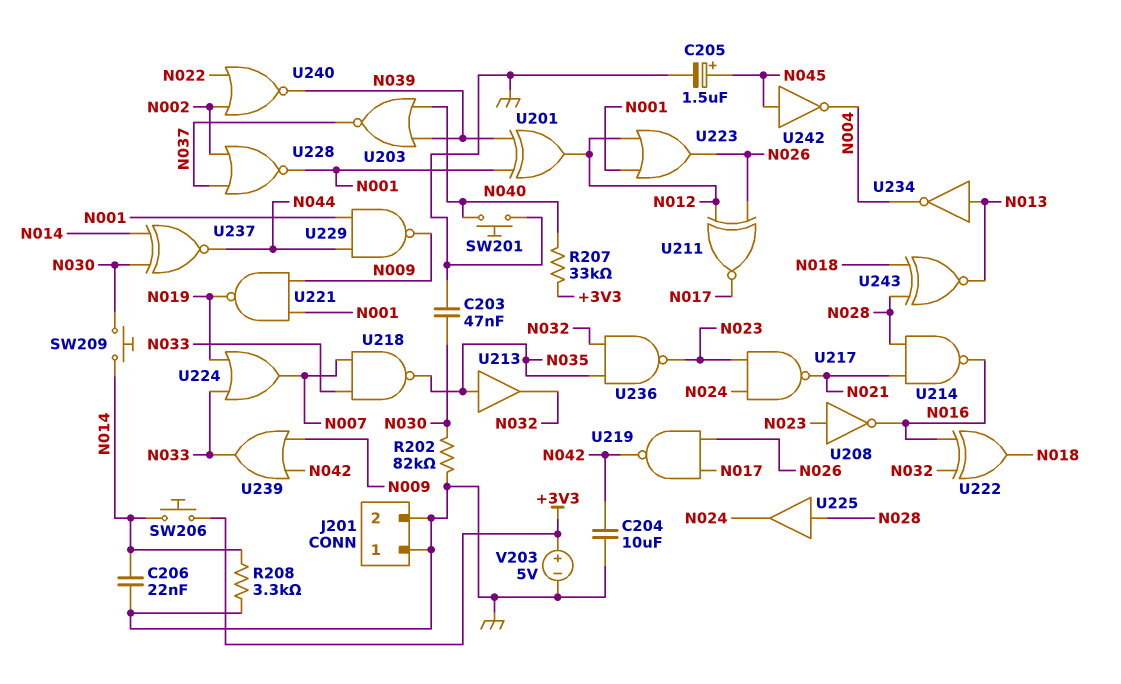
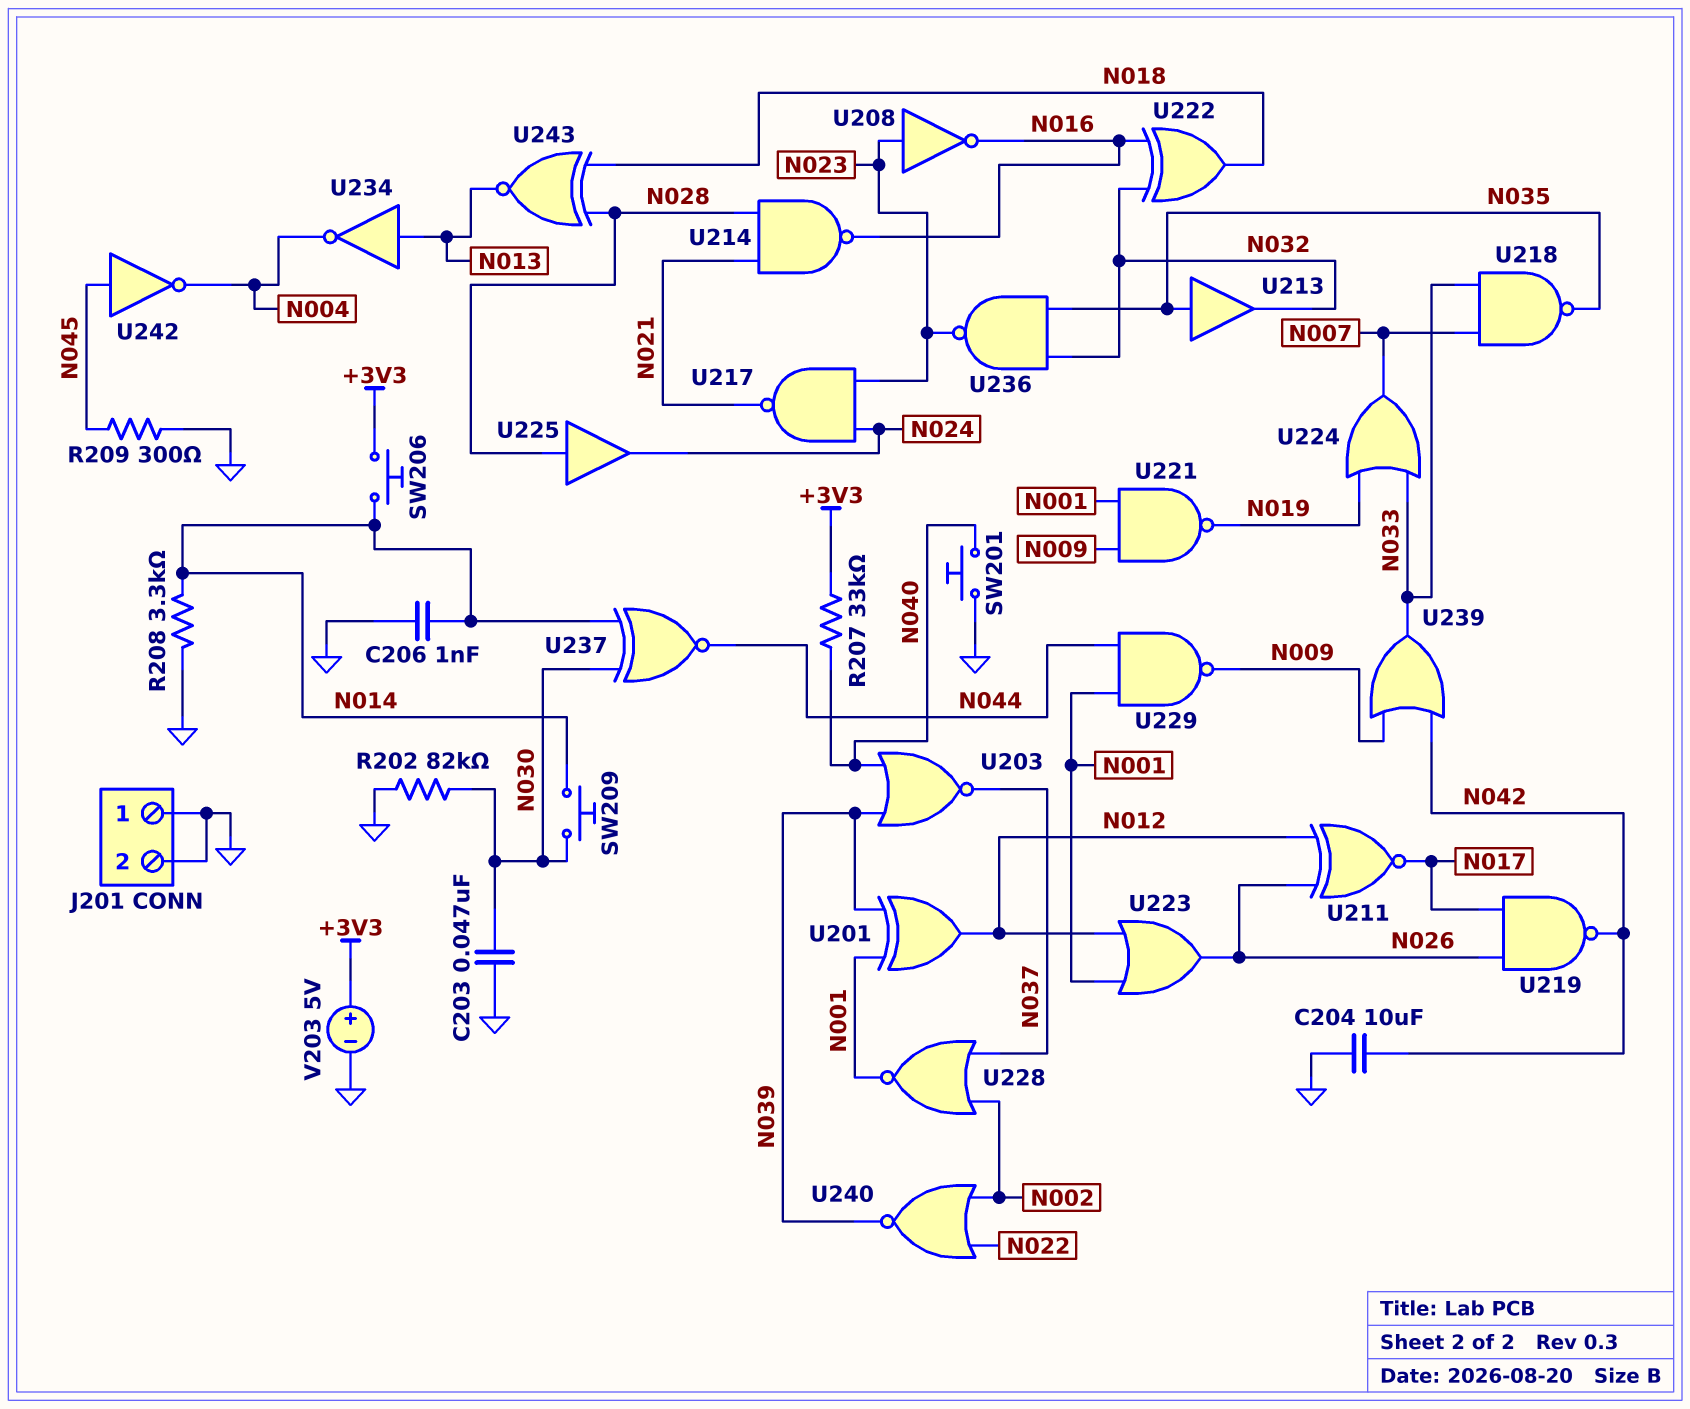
C205: 1.5uF (plus N045, minus GND) -> none
C206: 22nF (GND, N014) -> 1nF (GND, N014)
R209: none -> 300 (GND, N045)

